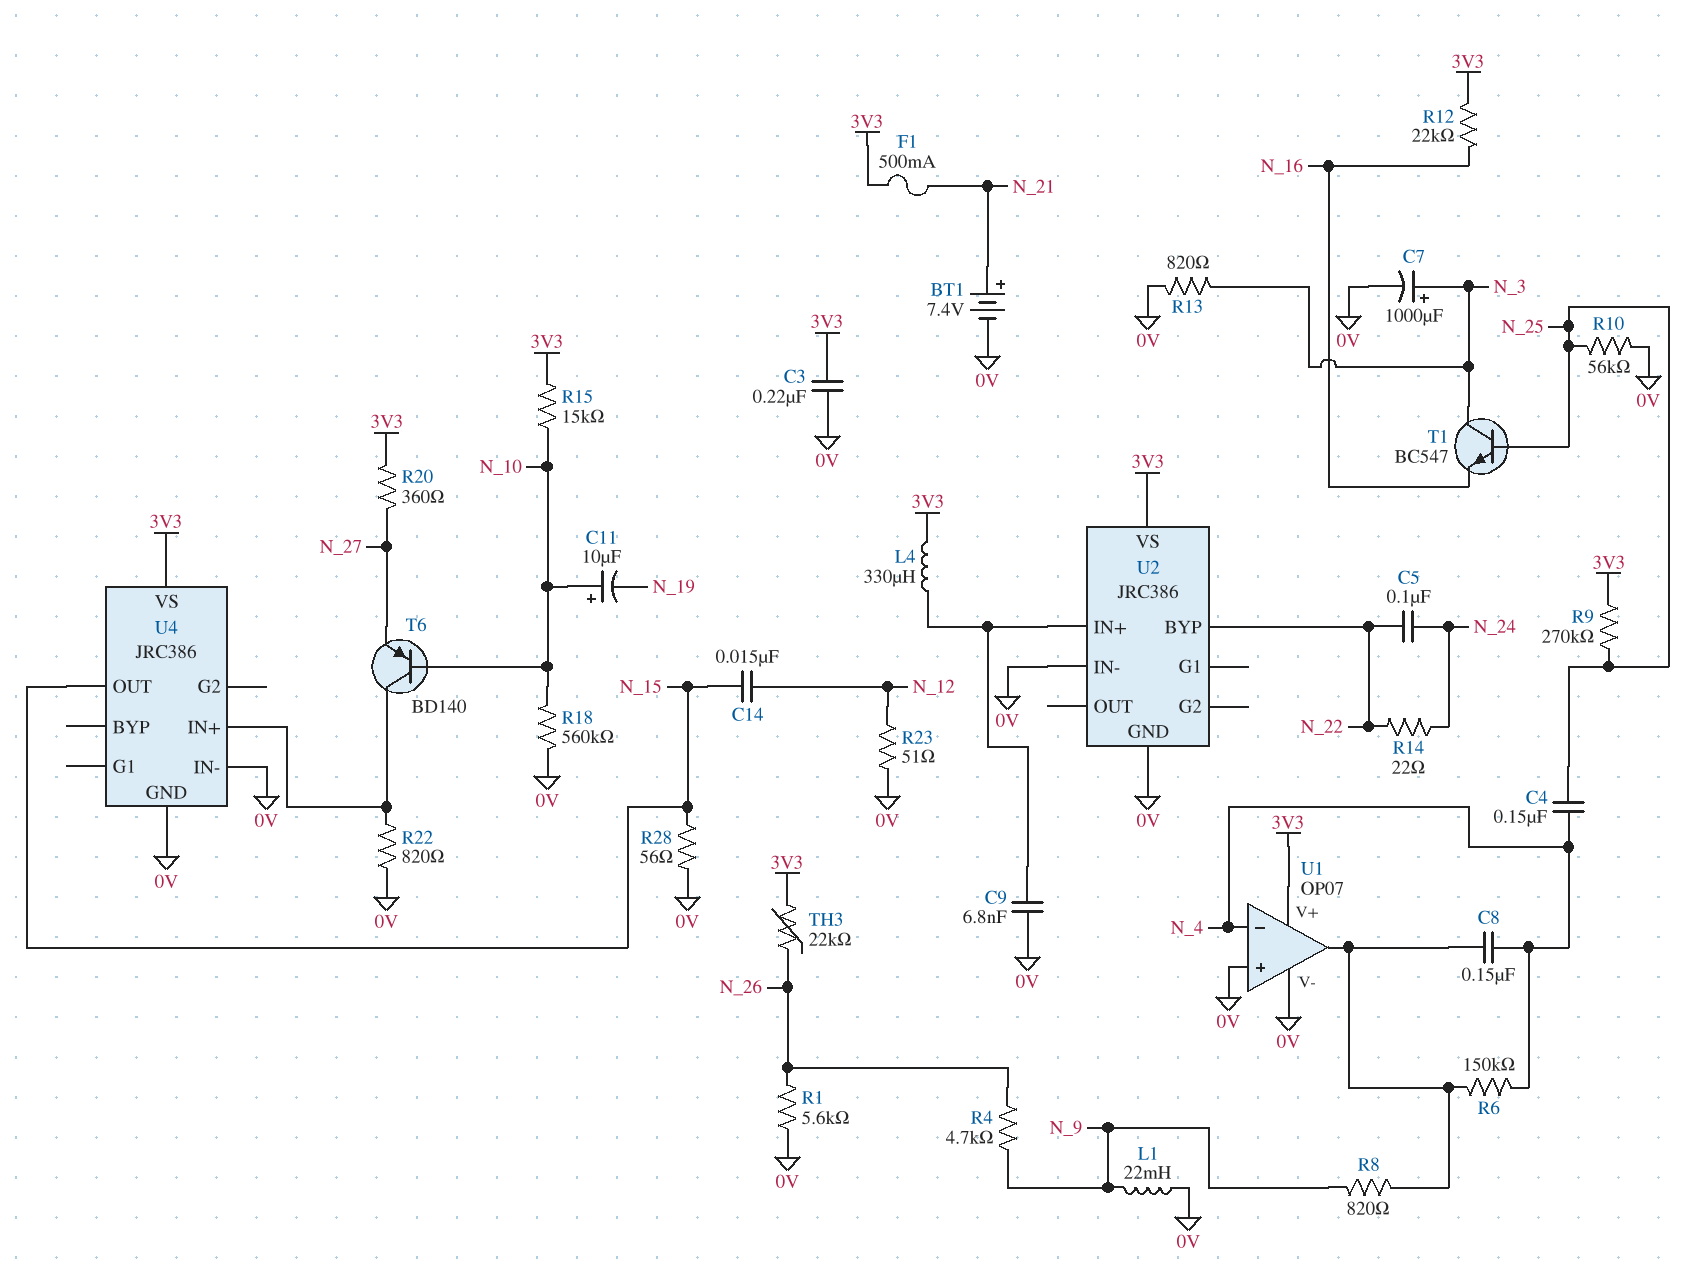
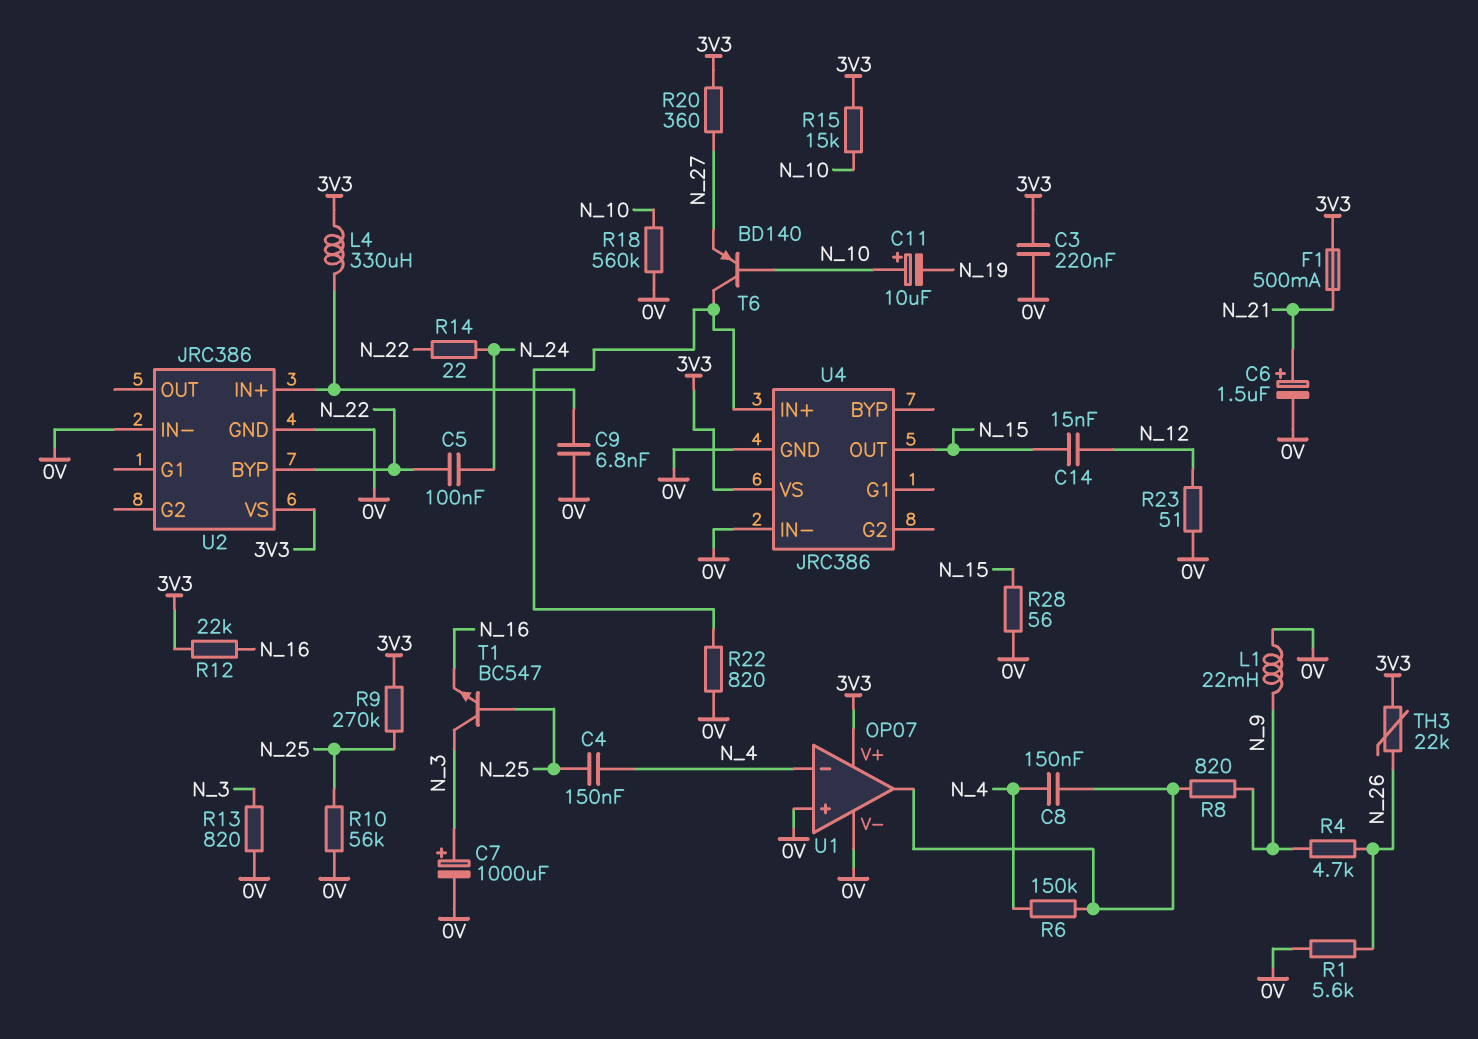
BT1: 7.4V (plus N_21, minus 0V) -> none
C6: none -> 1.5uF (plus N_21, minus 0V)

